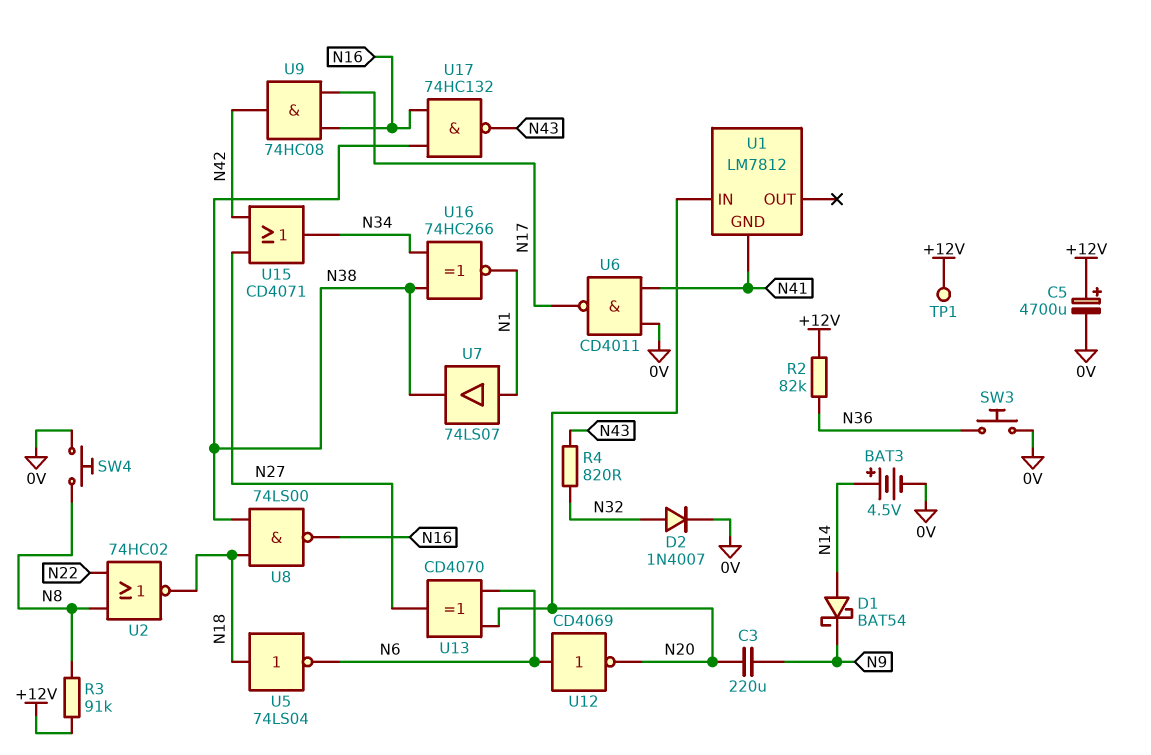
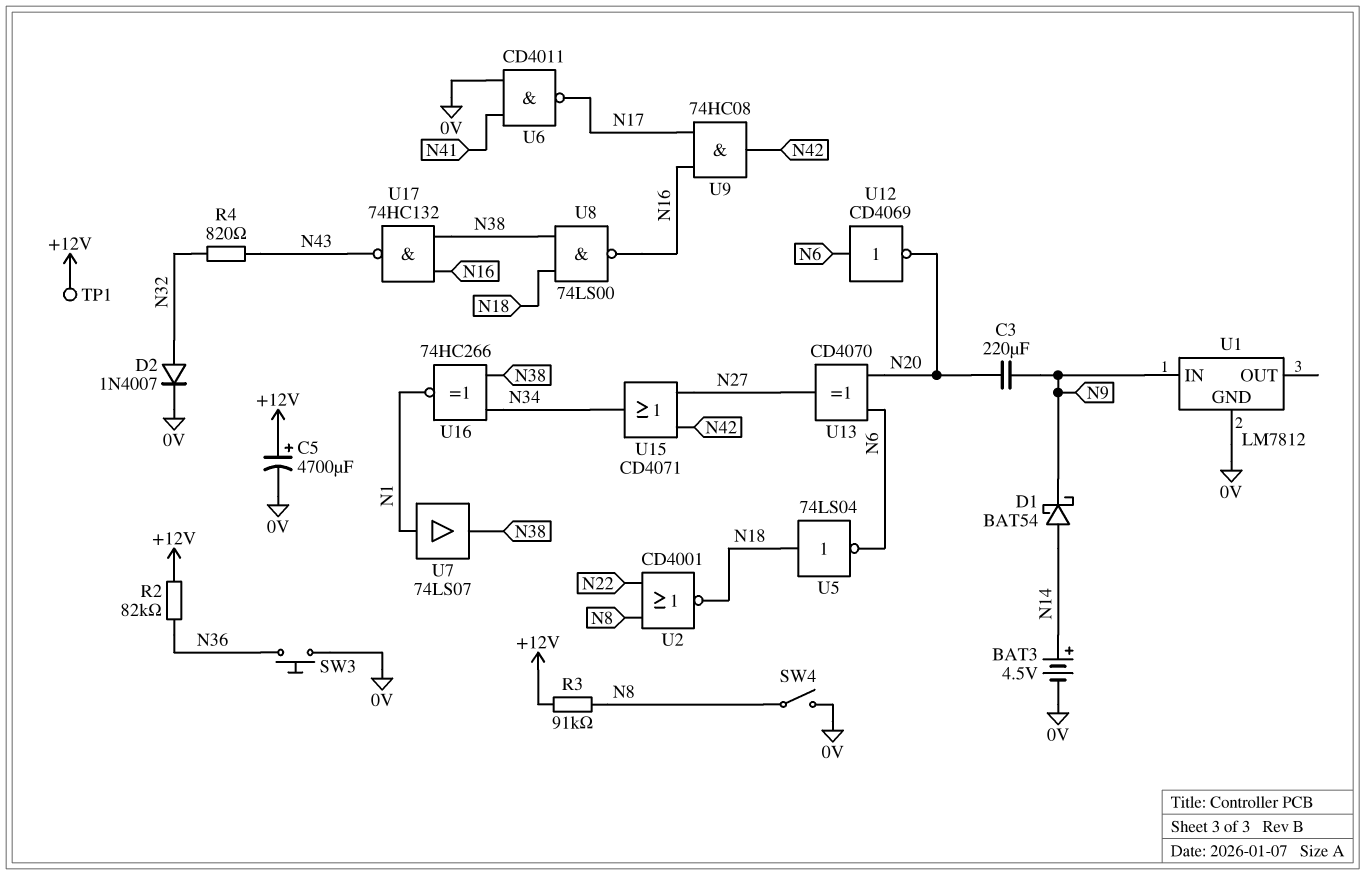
SW4: button (0V, N8) -> switch (0V, N8)
U1 pin GND: N41 -> 0V
U1 pin IN: N20 -> N9
U2: NOR 74HC02 (in N8, in N22, out N18) -> NOR CD4001 (in N8, in N22, out N18)

